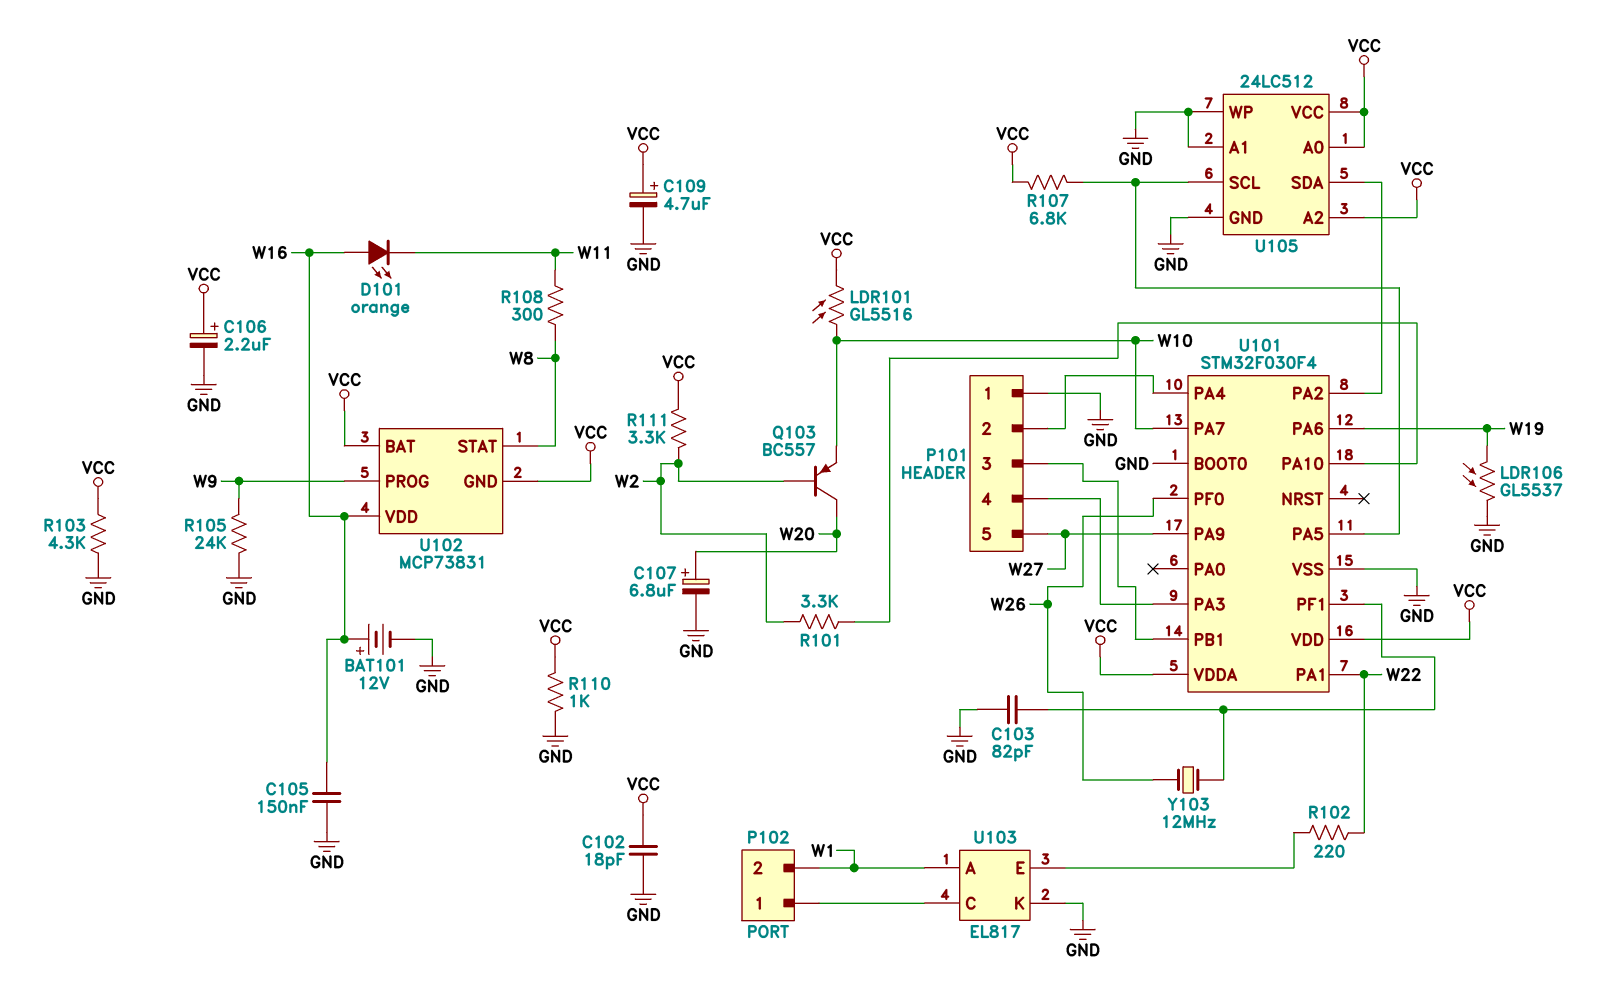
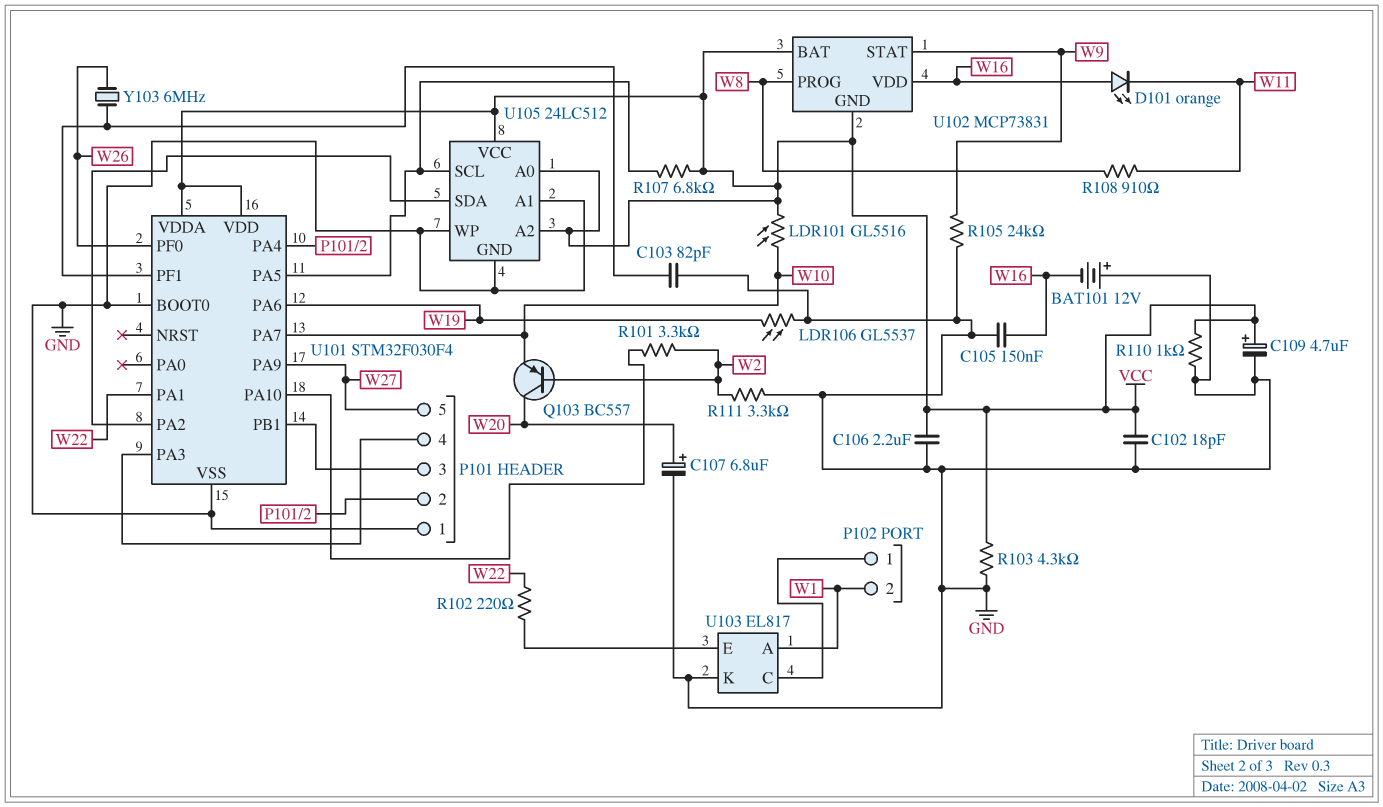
BAT101: 12V (plus W16, minus GND) -> 12V (plus GND, minus W16)
C106: 2.2uF (plus VCC, minus GND) -> 2.2uF (GND, VCC)
R108: 300 (W8, W11) -> 910 (W8, W11)
R111: 3.3k (VCC, W2) -> 3.3k (GND, W2)
U102 pin PROG: W9 -> W8
U102 pin STAT: W8 -> W9
Y103: 12MHz (U101/PF1, W26) -> 6MHz (U101/PF1, W26)

